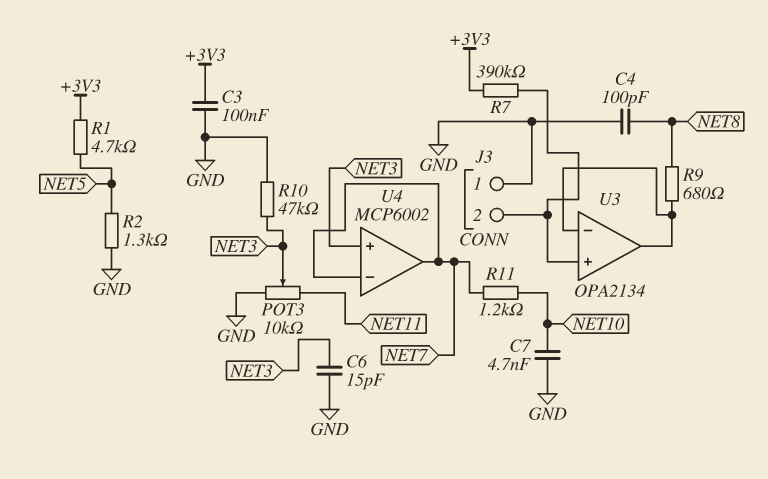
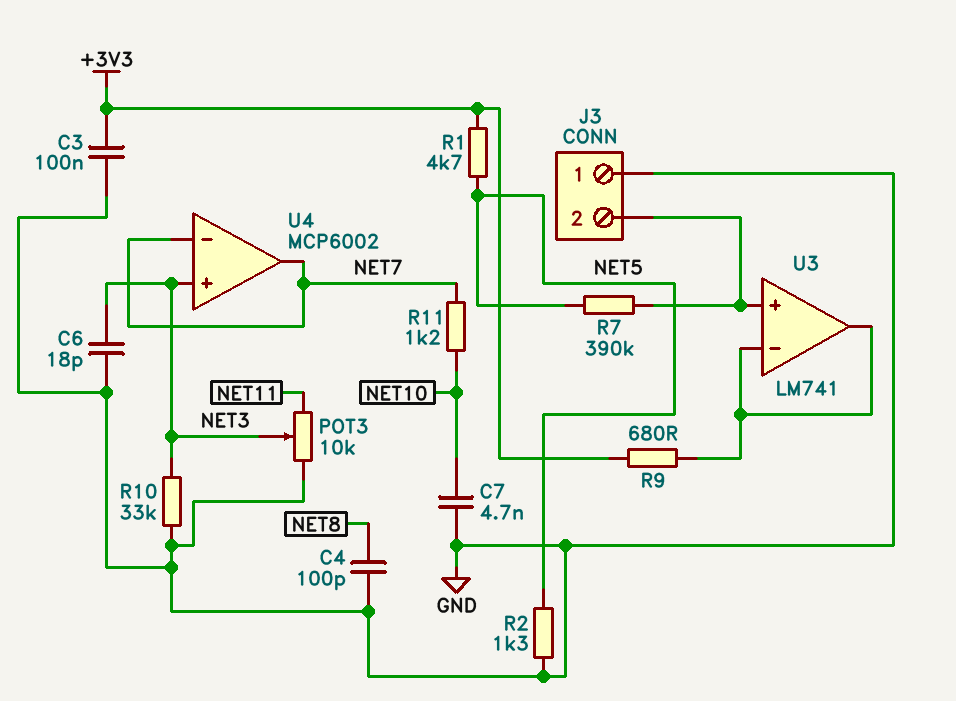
C6: 15pF (GND, NET3) -> 18pF (GND, NET3)
R7: 390k (+3V3, J3/2) -> 390k (J3/2, NET5)
R9: 680 (NET8, U3/in-) -> 680 (+3V3, U3/in-)
R10: 47k (GND, NET3) -> 33k (GND, NET3)
U3: OPA2134 -> LM741

